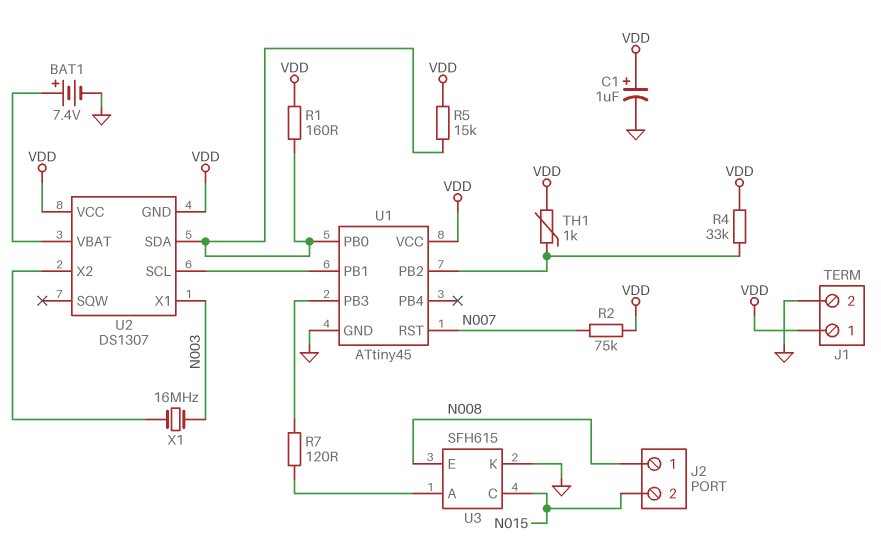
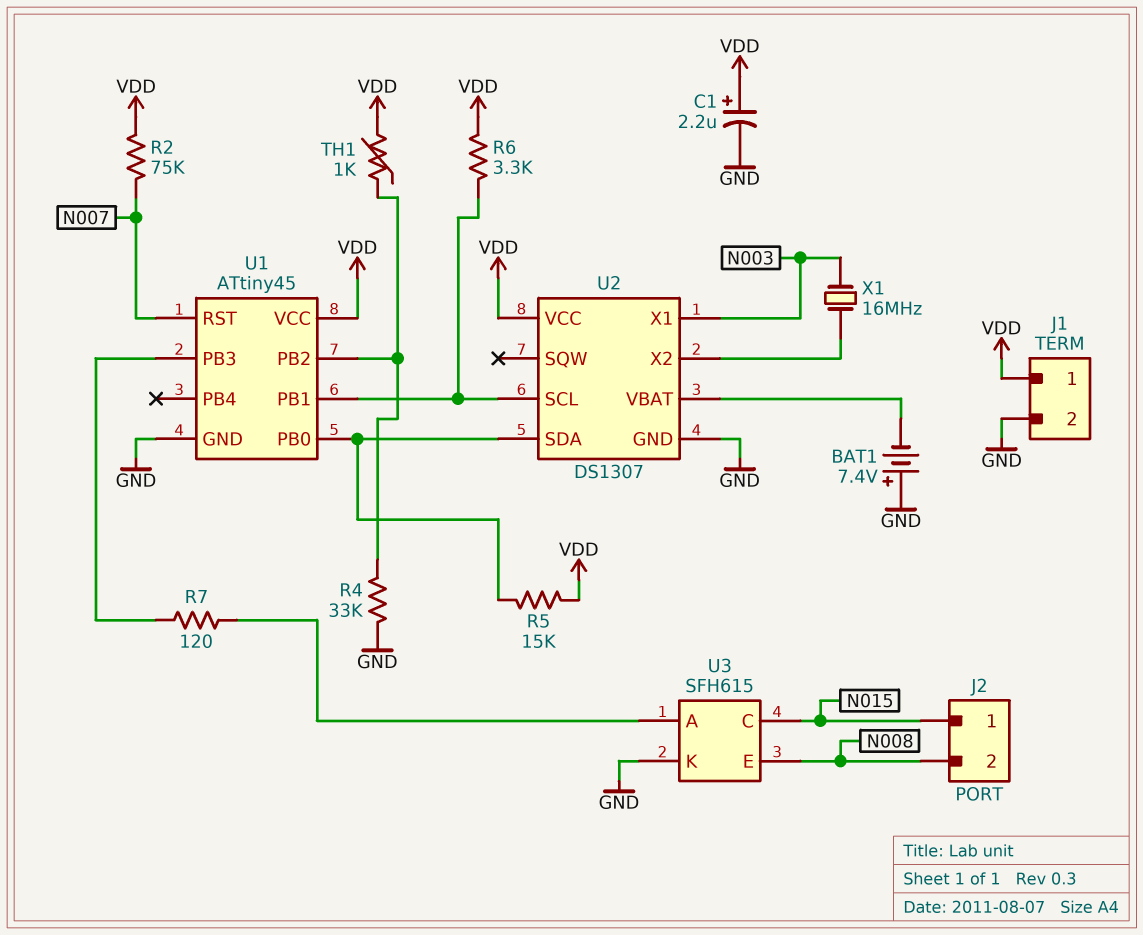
BAT1: 7.4V (plus U2/VBAT, minus GND) -> 7.4V (plus GND, minus U2/VBAT)
C1: 1uF (plus VDD, minus GND) -> 2.2uF (plus VDD, minus GND)
J2 pin 1: N008 -> N015
J2 pin 2: N015 -> N008
R1: 160 (U1/PB0, VDD) -> none
R4: 33k (U1/PB2, VDD) -> 33k (GND, U1/PB2)
R6: none -> 3.3k (U1/PB1, VDD)
U2 pin GND: VDD -> GND

